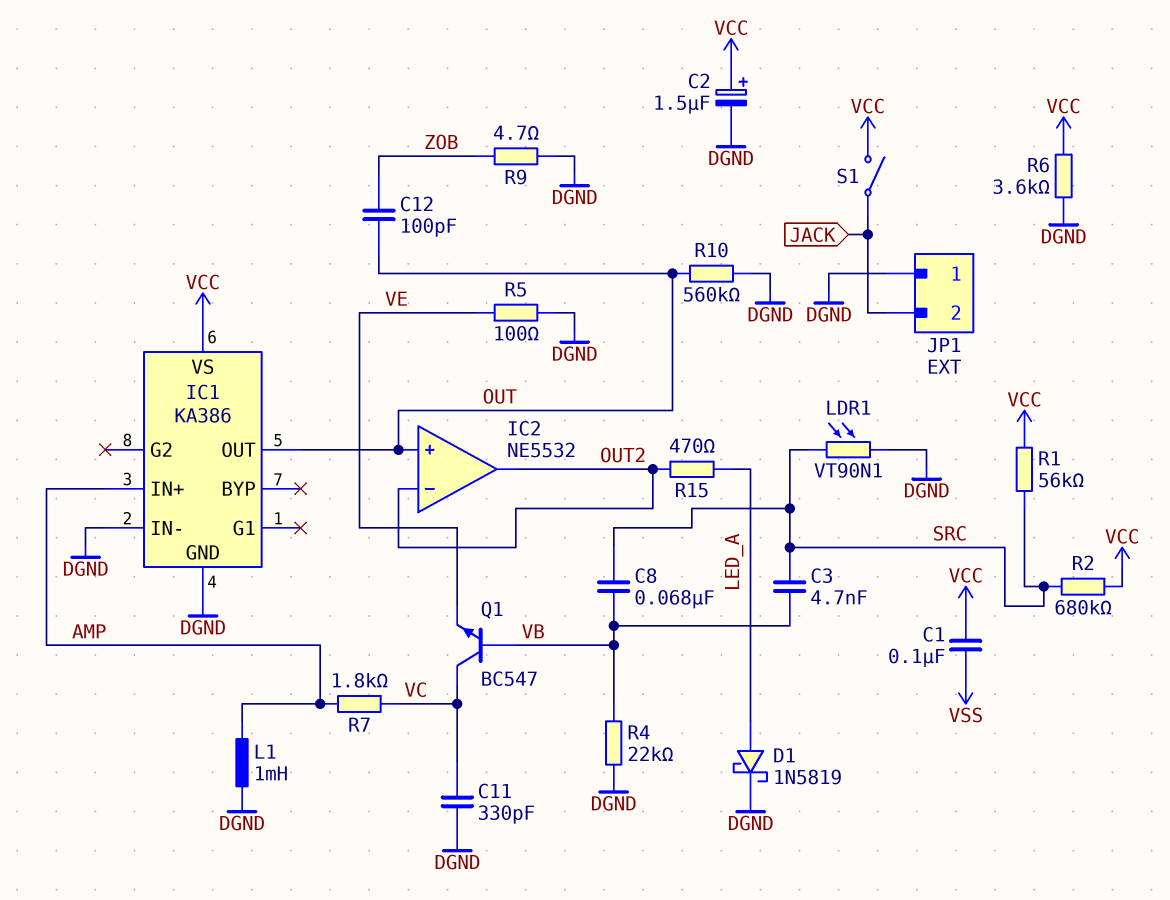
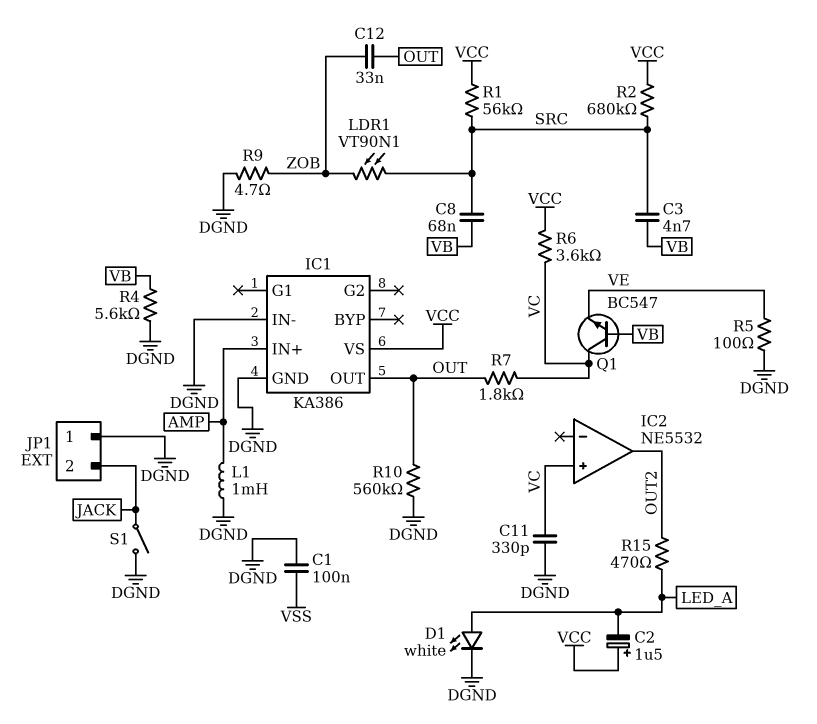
C1: 100nF (VCC, VSS) -> 100nF (DGND, VSS)
C2: 1.5uF (plus VCC, minus DGND) -> 1.5uF (plus VCC, minus LED_A)
C12: 100pF (OUT, ZOB) -> 33nF (OUT, ZOB)
D1: schottky 1N5819 (A LED_A, K DGND) -> LED white (A LED_A, K DGND)
IC2 pin in+: OUT -> VC
IC2 pin in-: OUT2 -> none
LDR1: VT90N1 (DGND, SRC) -> VT90N1 (SRC, ZOB)
R4: 22k (DGND, VB) -> 5.6k (DGND, VB)
R6: 3.6k (DGND, VCC) -> 3.6k (VC, VCC)
R7: 1.8k (AMP, VC) -> 1.8k (OUT, VC)
S1: switch (JACK, VCC) -> switch (DGND, JACK)

